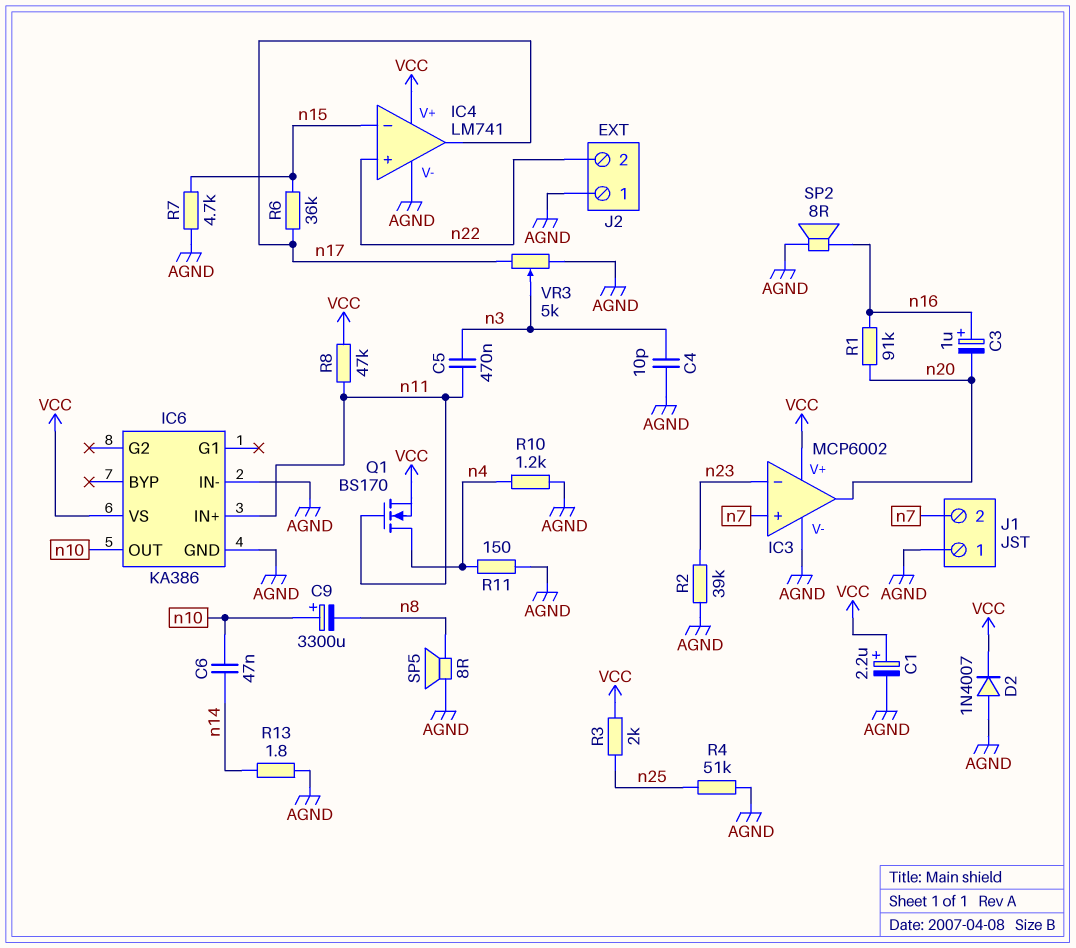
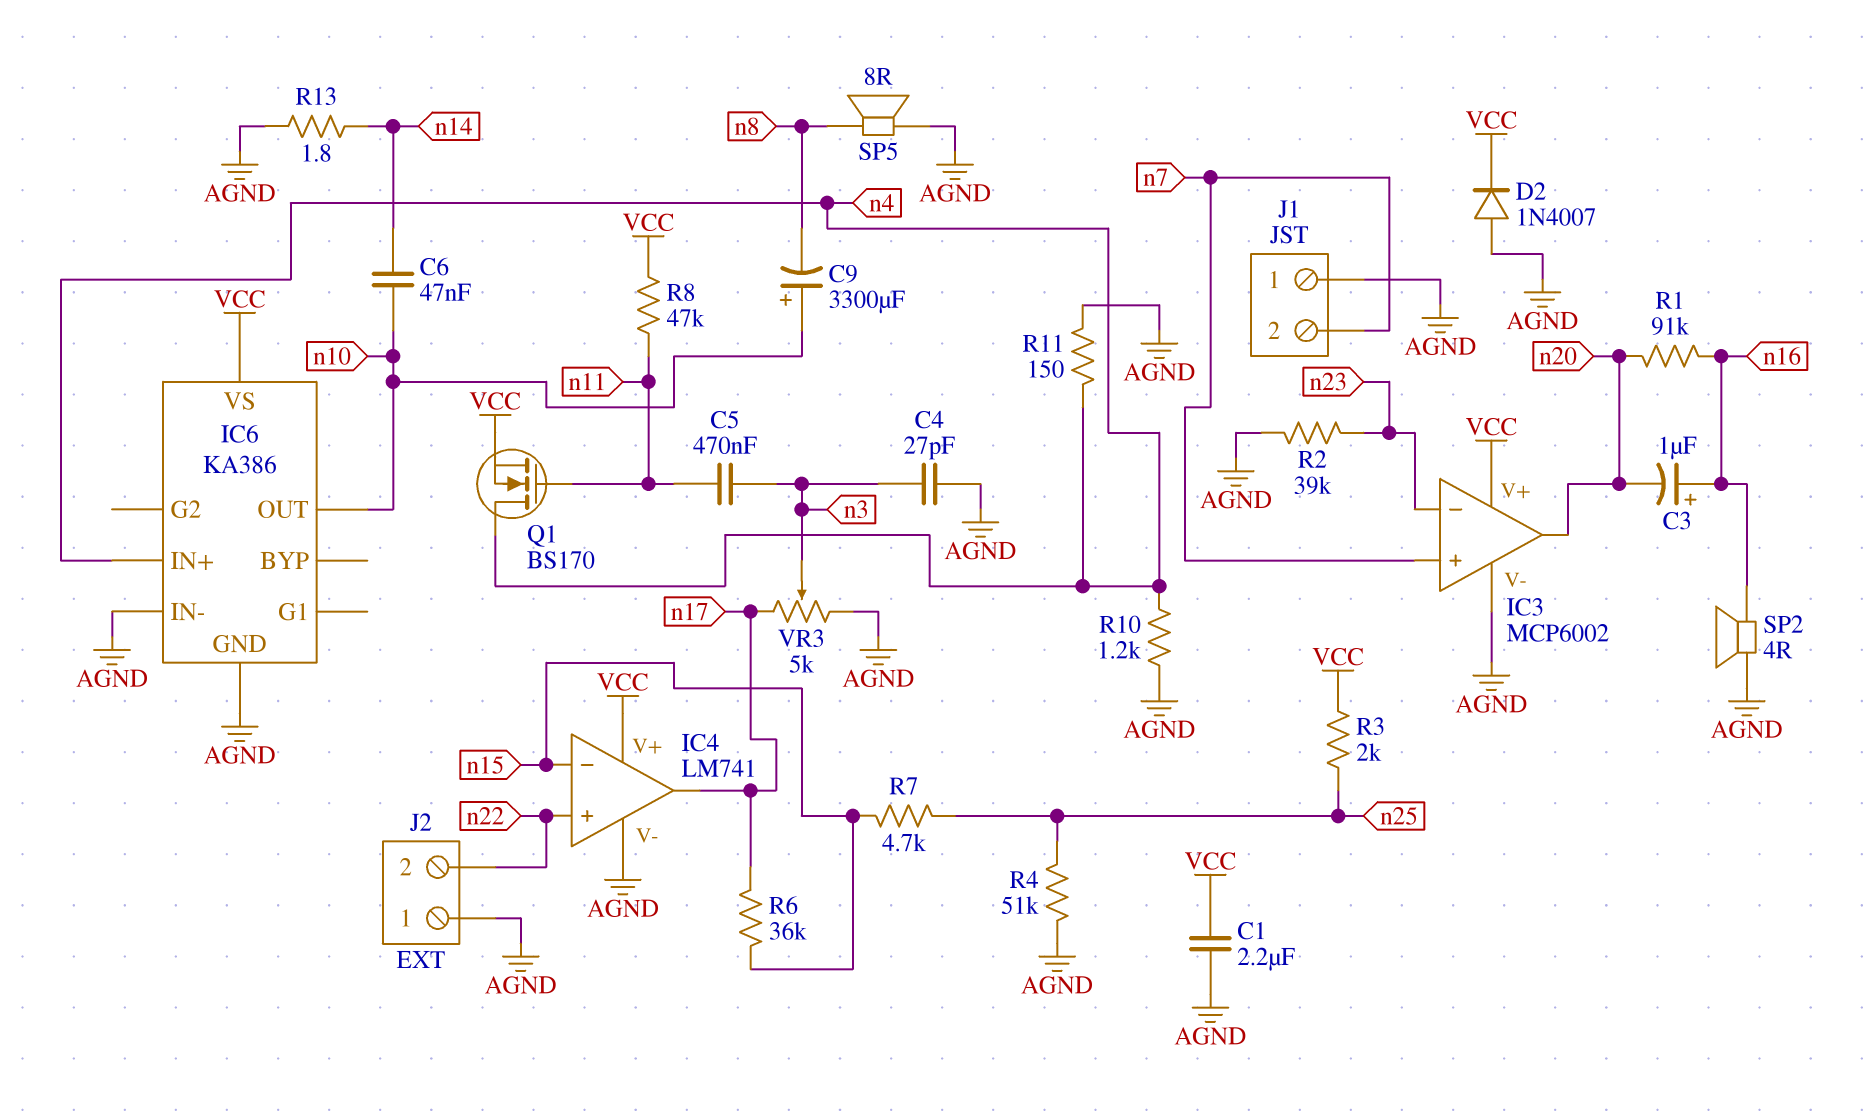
C1: 2.2uF (plus VCC, minus AGND) -> 2.2uF (AGND, VCC)
C4: 10pF (AGND, n3) -> 27pF (AGND, n3)
IC6 pin IN+: n11 -> n4
R7: 4.7k (AGND, n15) -> 4.7k (n15, n25)
SP2: speaker 8R (AGND, n16) -> speaker 4R (AGND, n16)

